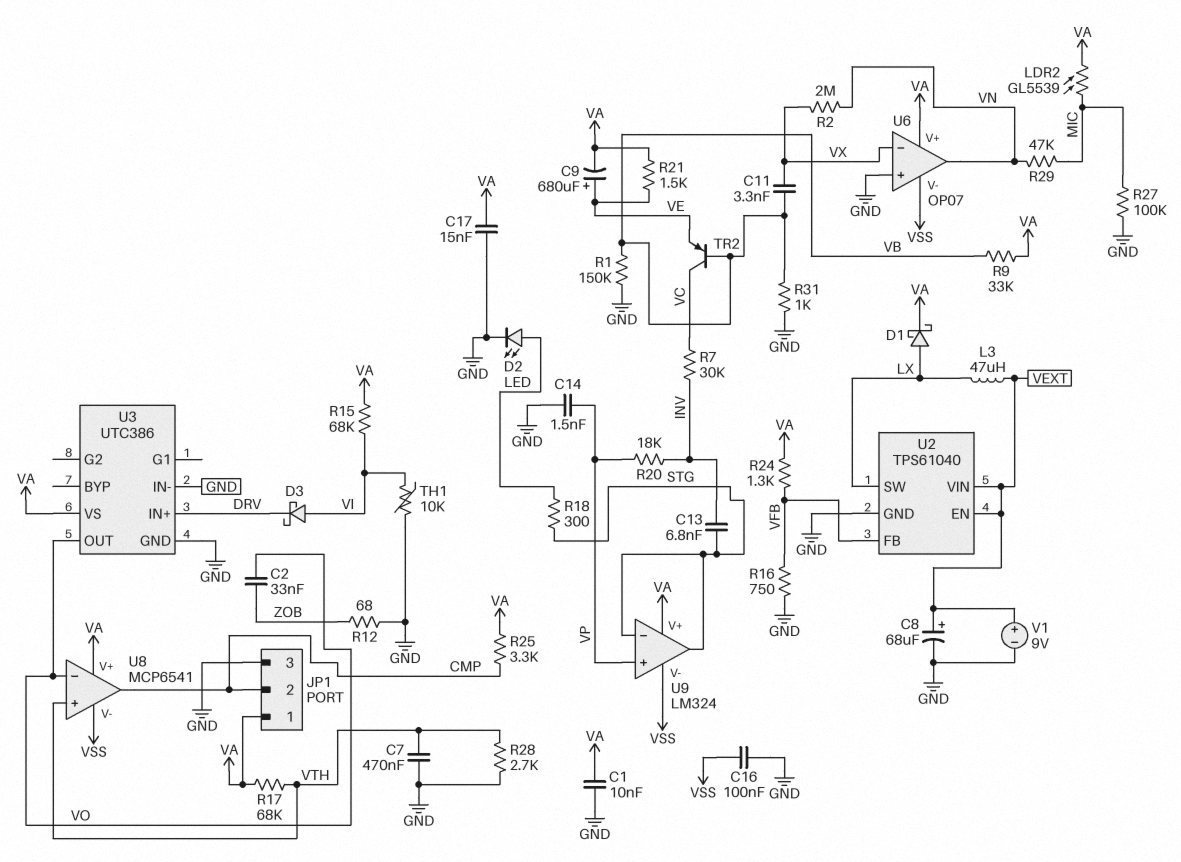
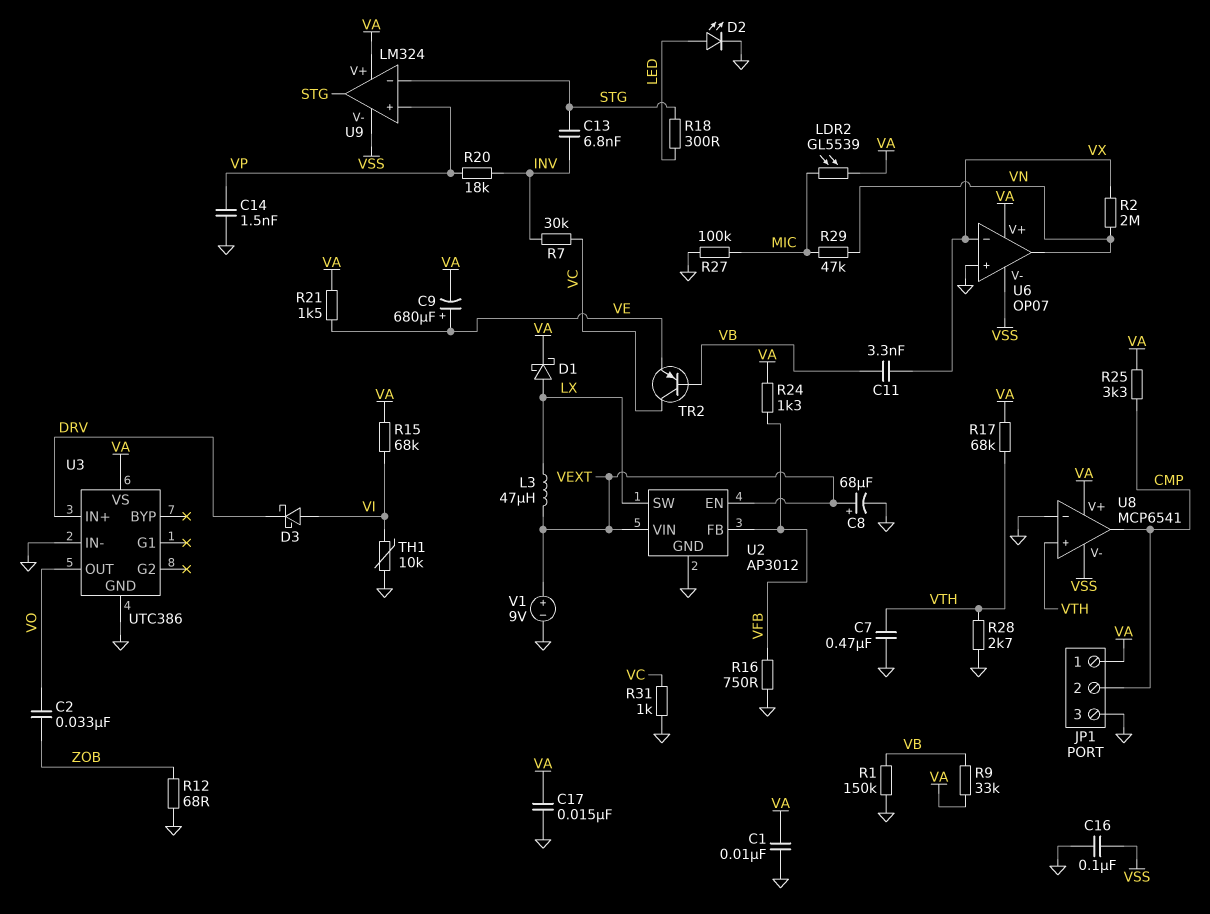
R31: 1k (GND, VB) -> 1k (GND, VC)
U2: TPS61040 -> AP3012
U8 pin in-: VO -> GND

